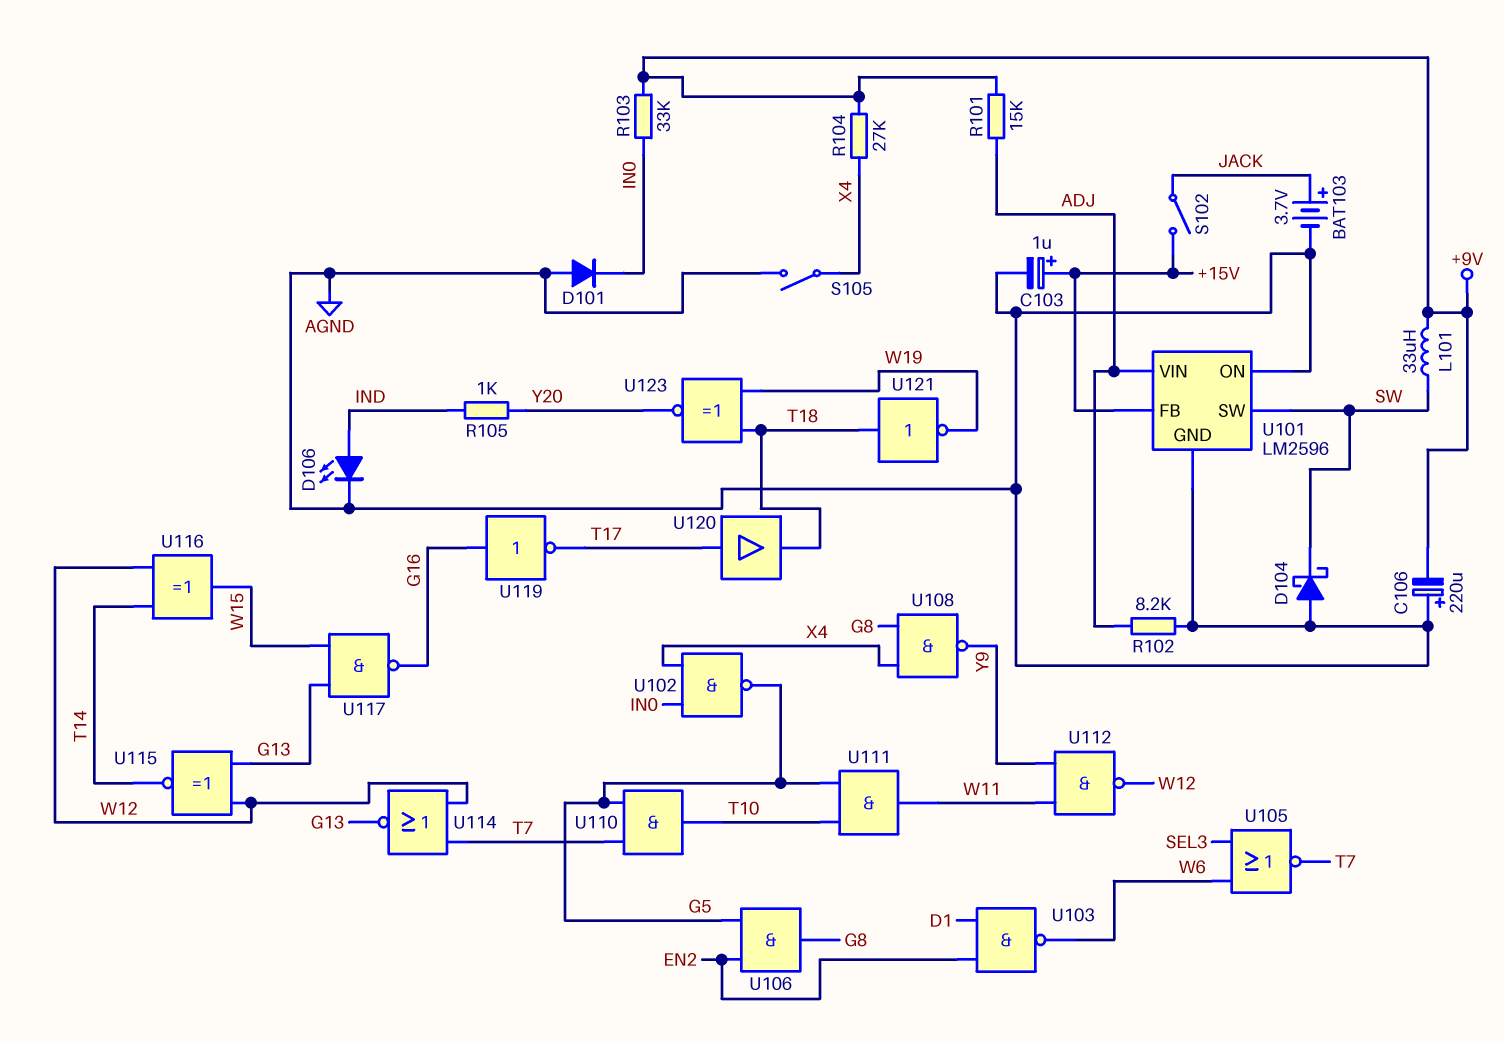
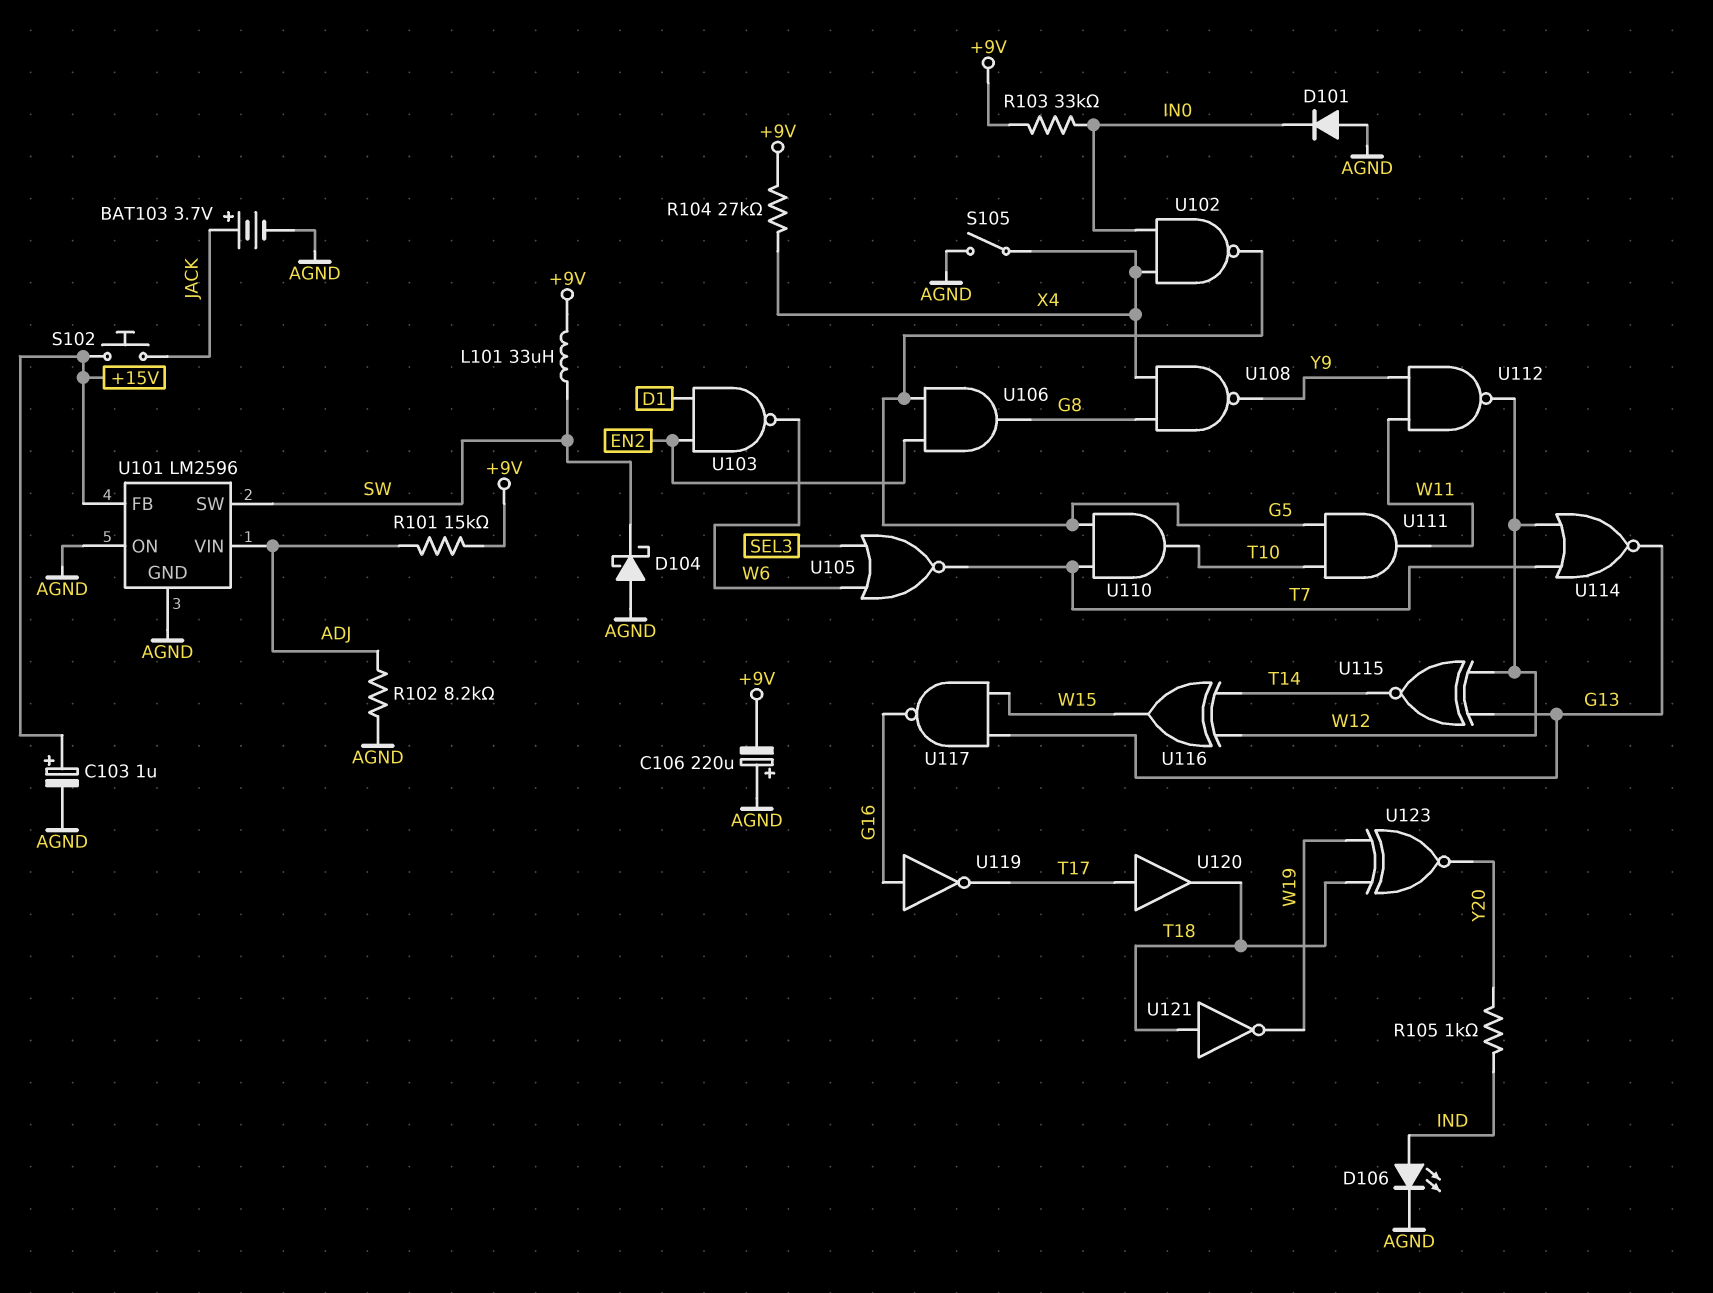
S102: switch (+15V, JACK) -> button (+15V, JACK)

